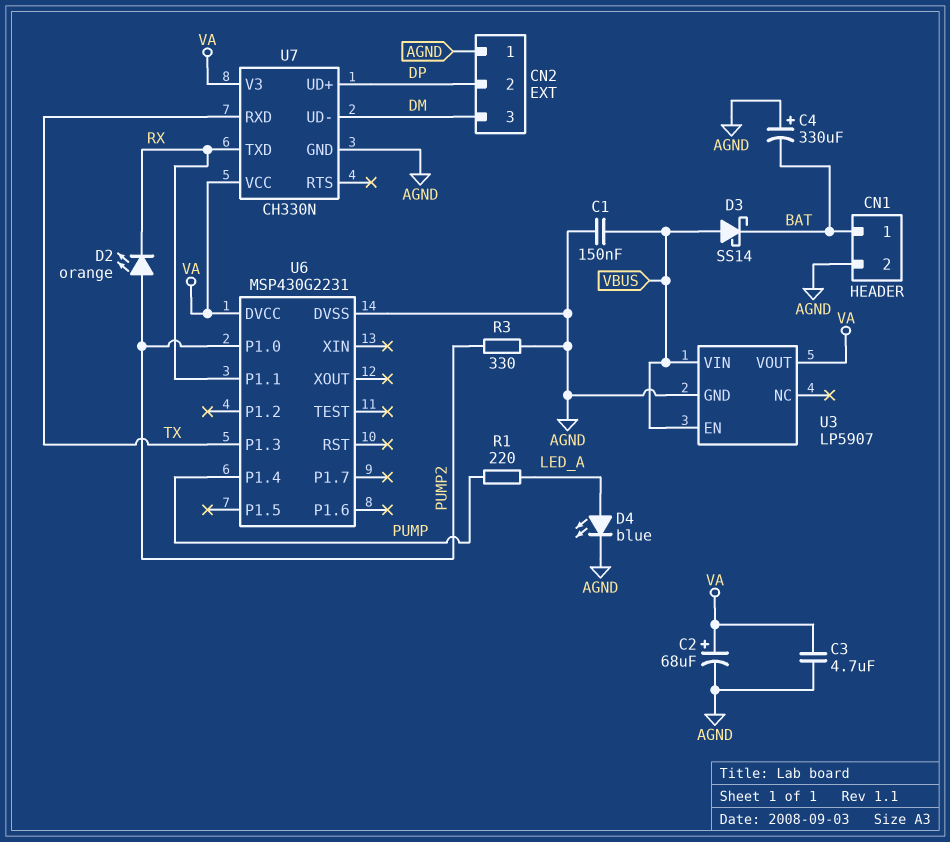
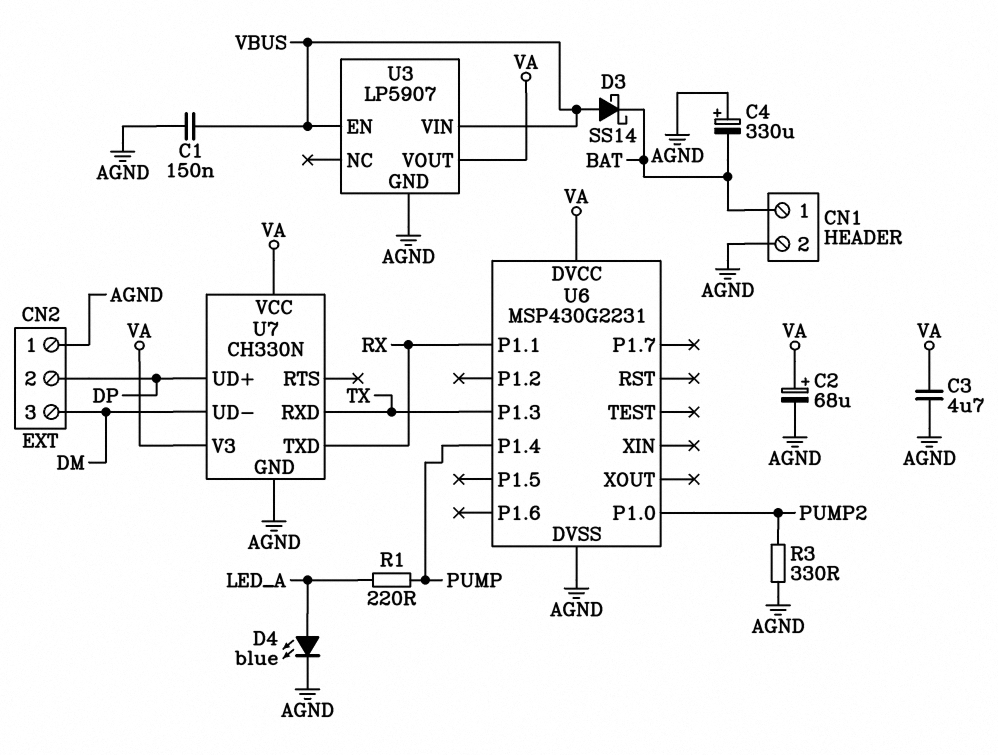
D2: LED orange (A PUMP2, K RX) -> none

